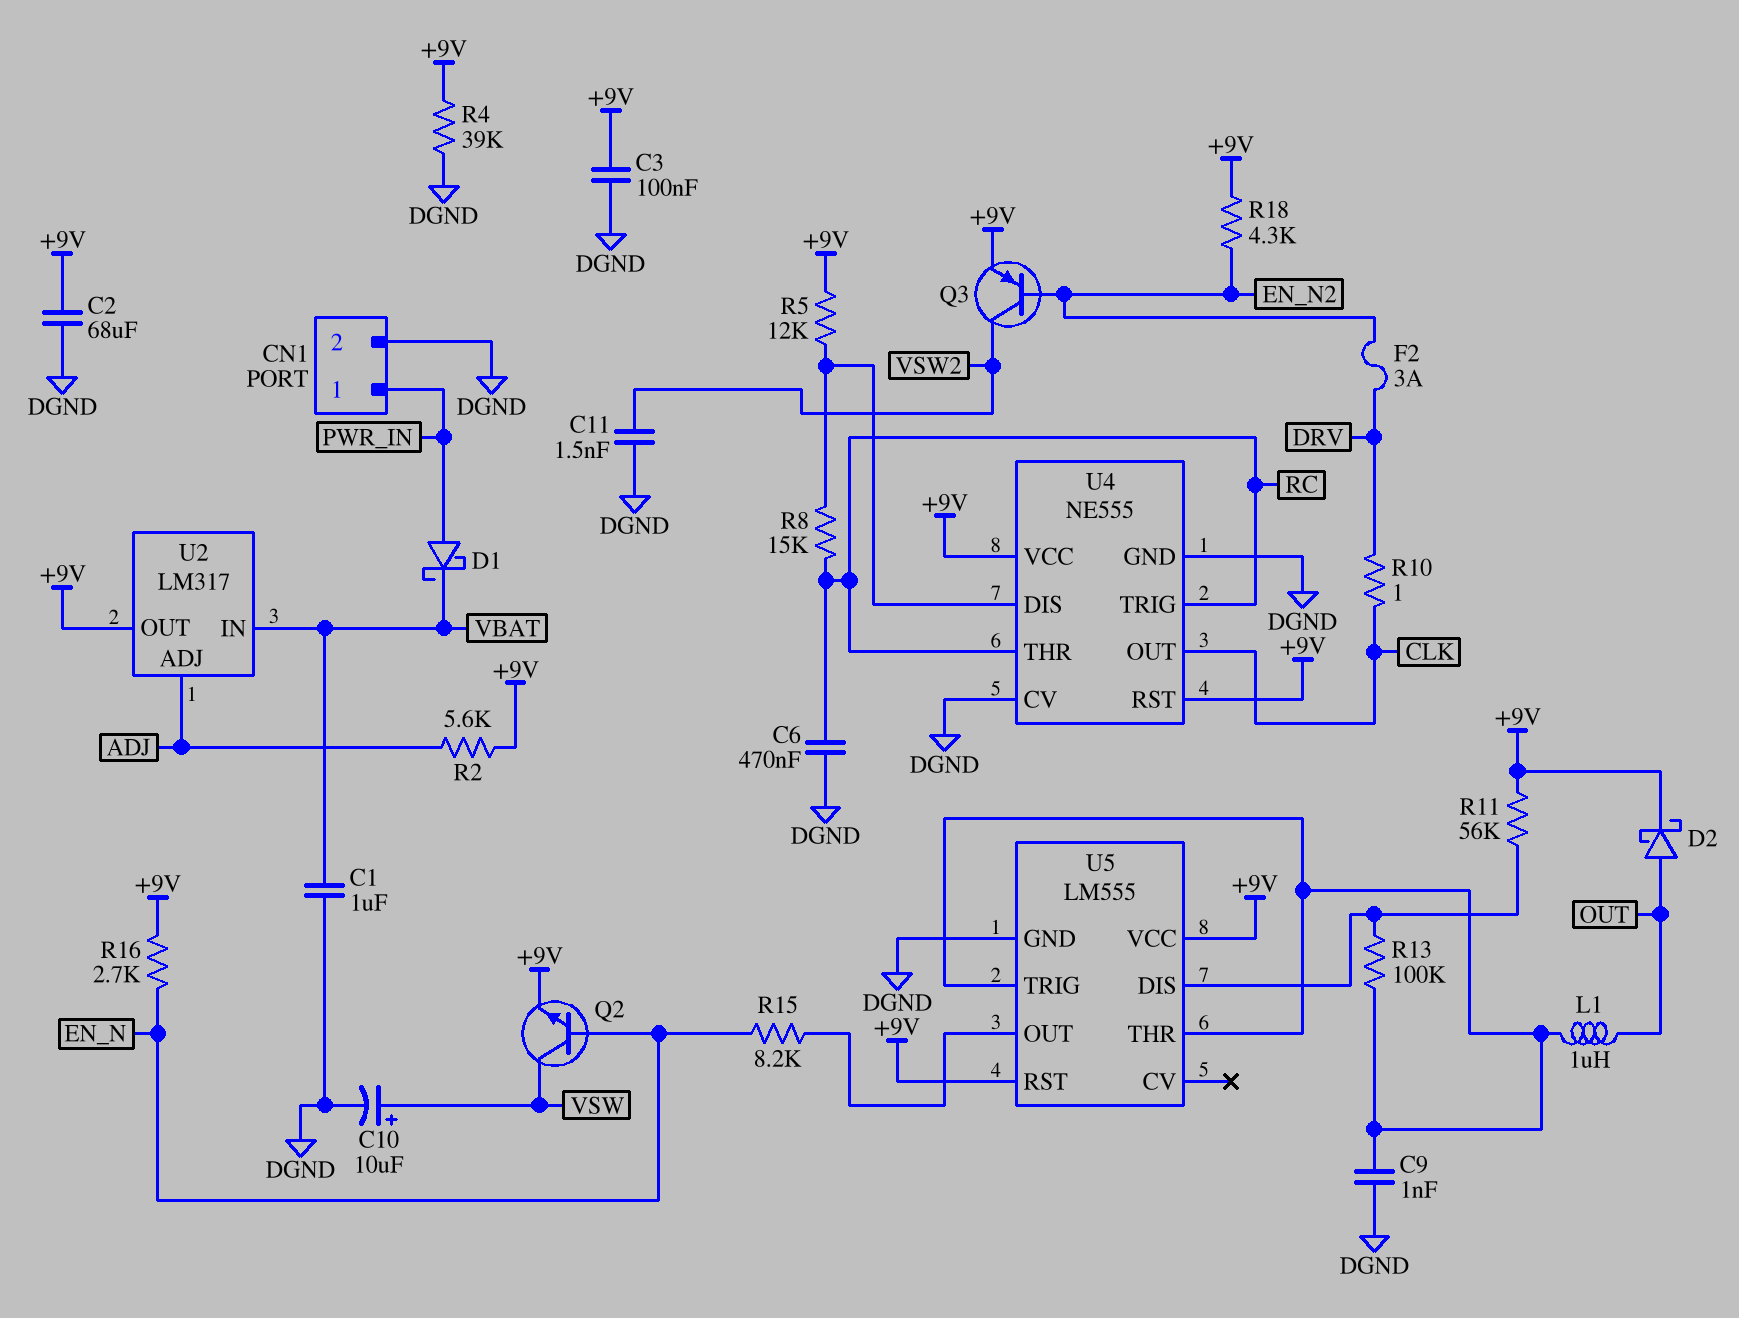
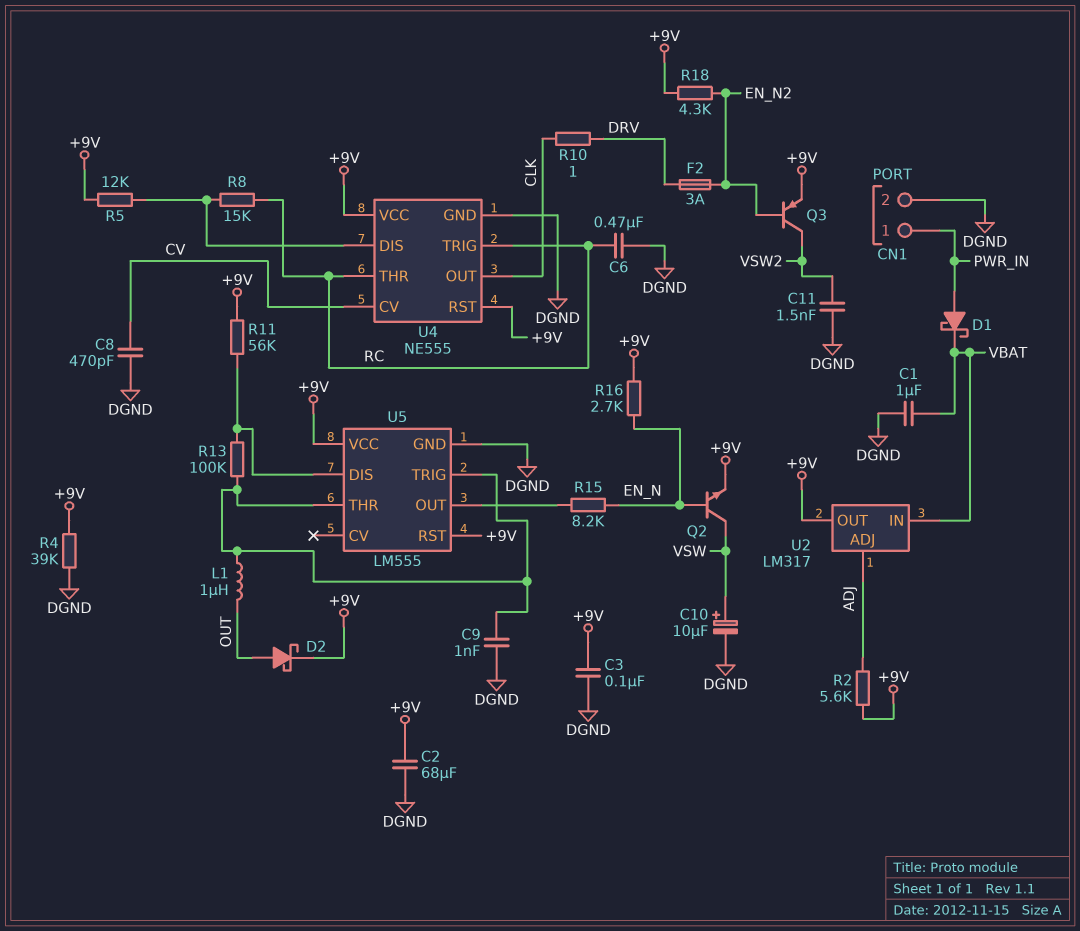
C8: none -> 470pF (CV, DGND)
U4 pin CV: DGND -> CV

